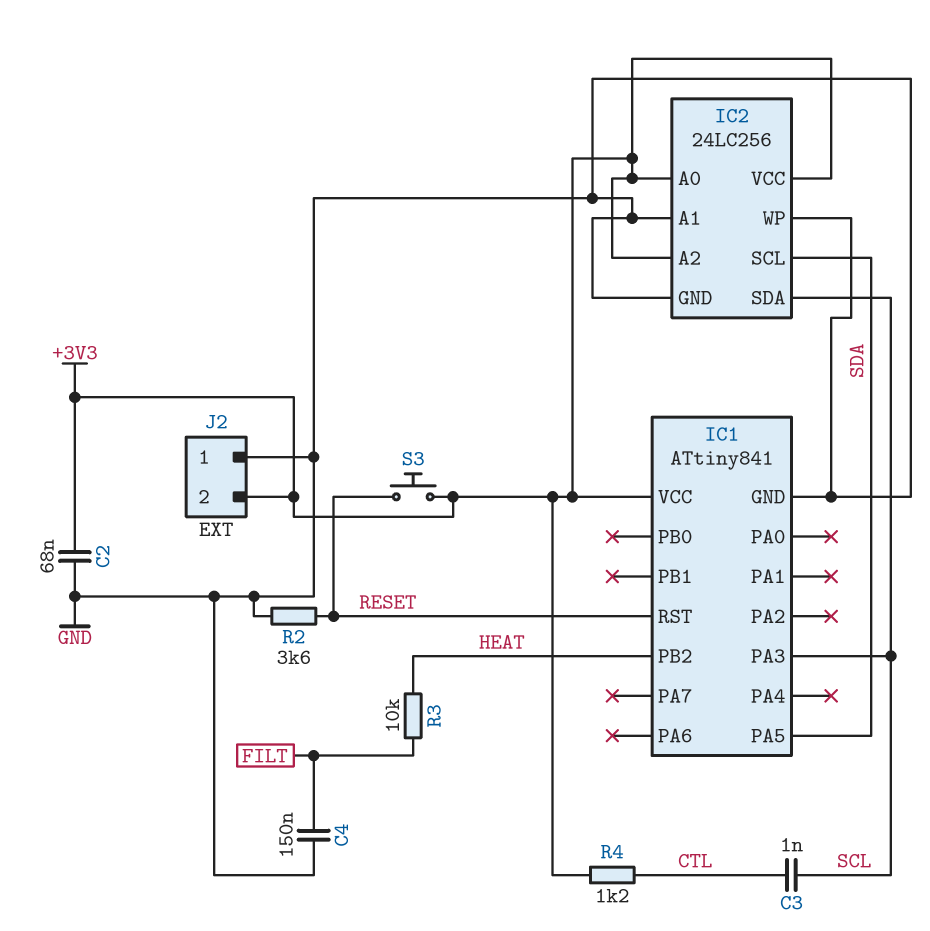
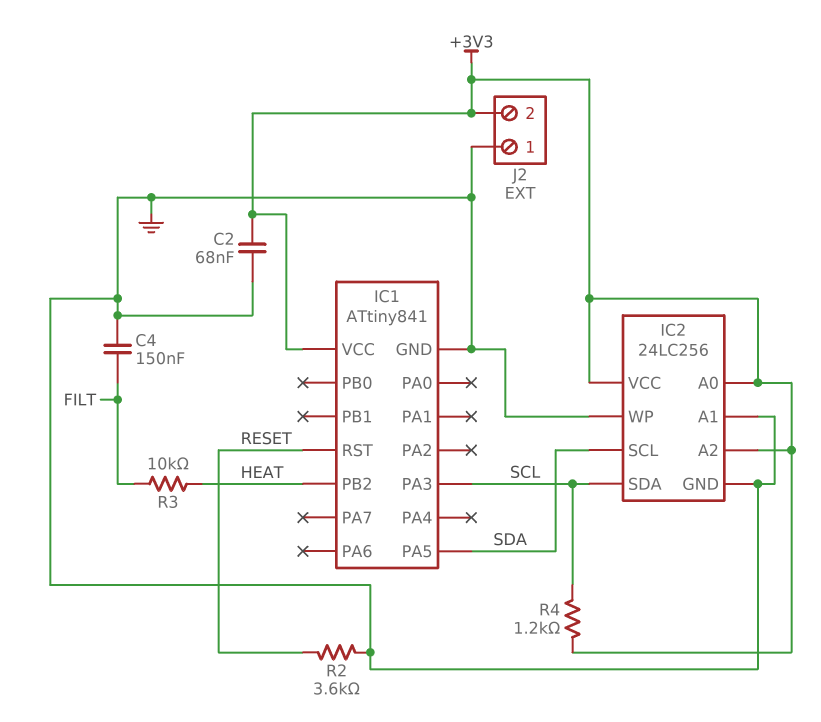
C3: 1nF (CTL, SCL) -> none
R4: 1.2k (+3V3, CTL) -> 1.2k (+3V3, SCL)
S3: button (+3V3, RESET) -> none

